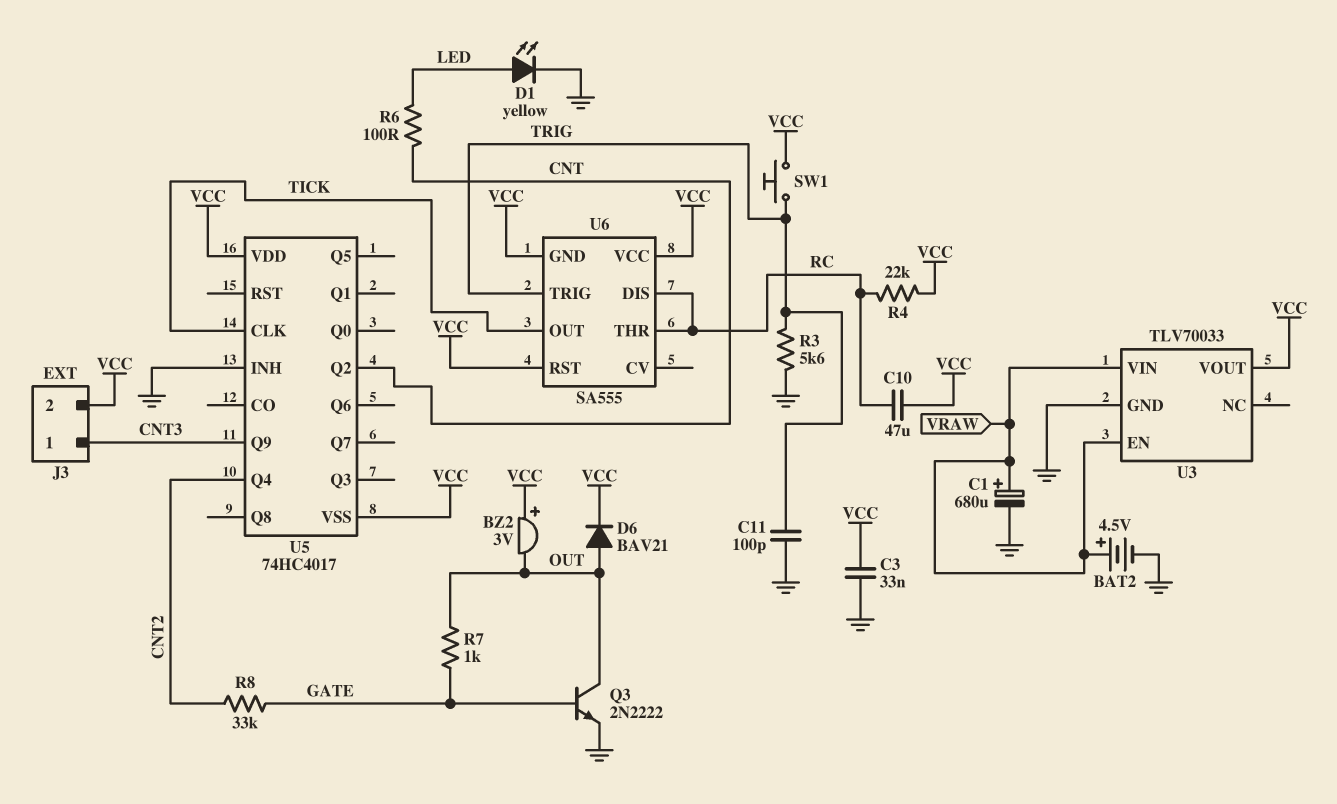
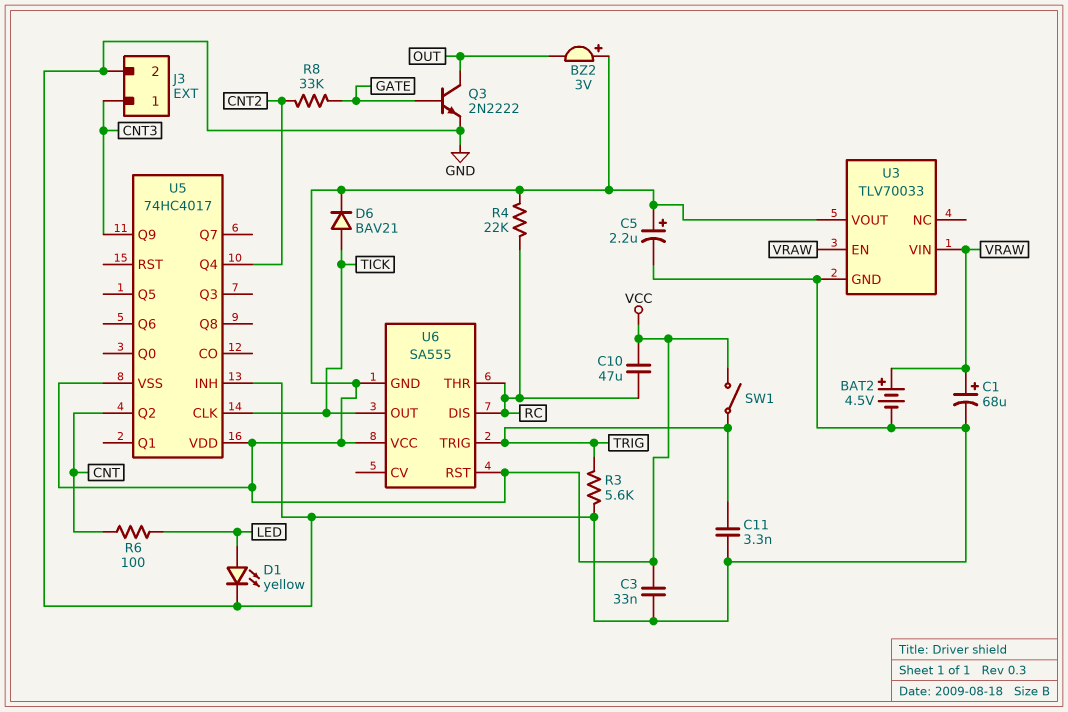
C1: 680uF (plus VRAW, minus GND) -> 68uF (plus VRAW, minus GND)
C5: none -> 2.2uF (plus VCC, minus GND)
C11: 100pF (GND, TRIG) -> 3.3nF (GND, TRIG)
D6: diode BAV21 (A OUT, K VCC) -> diode BAV21 (A TICK, K VCC)
J3 pin 2: VCC -> GND
R7: 1k (GATE, OUT) -> none
SW1: button (TRIG, VCC) -> switch (TRIG, VCC)

